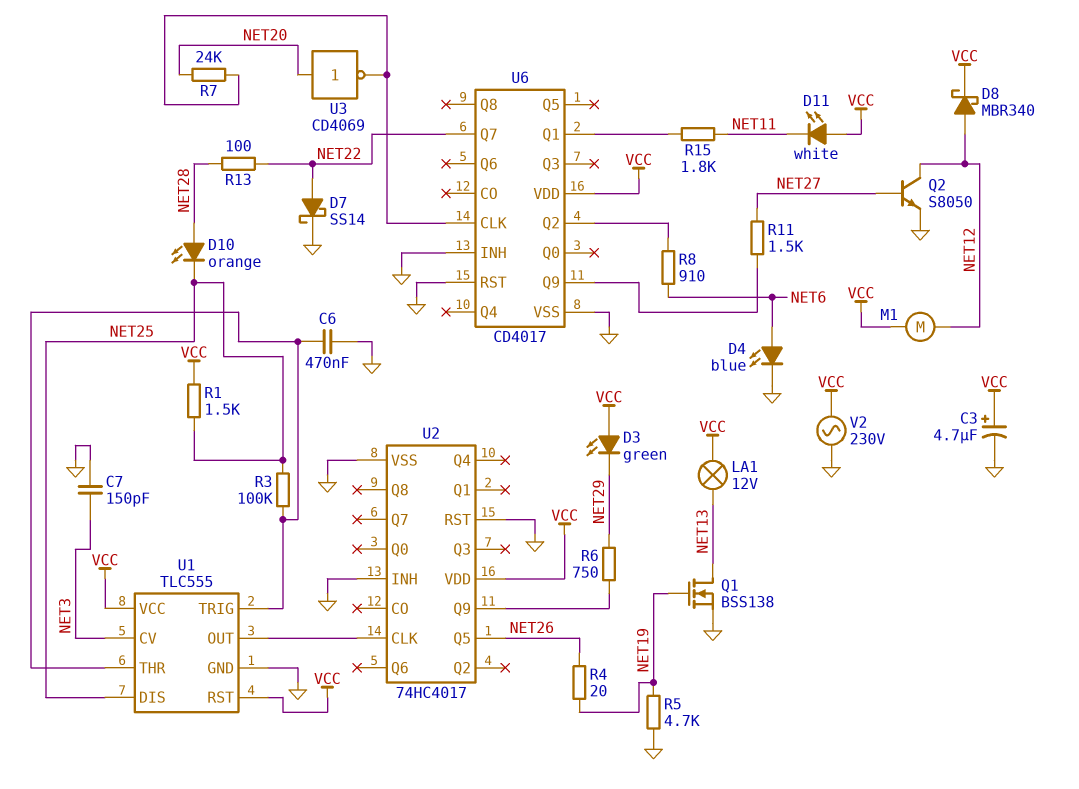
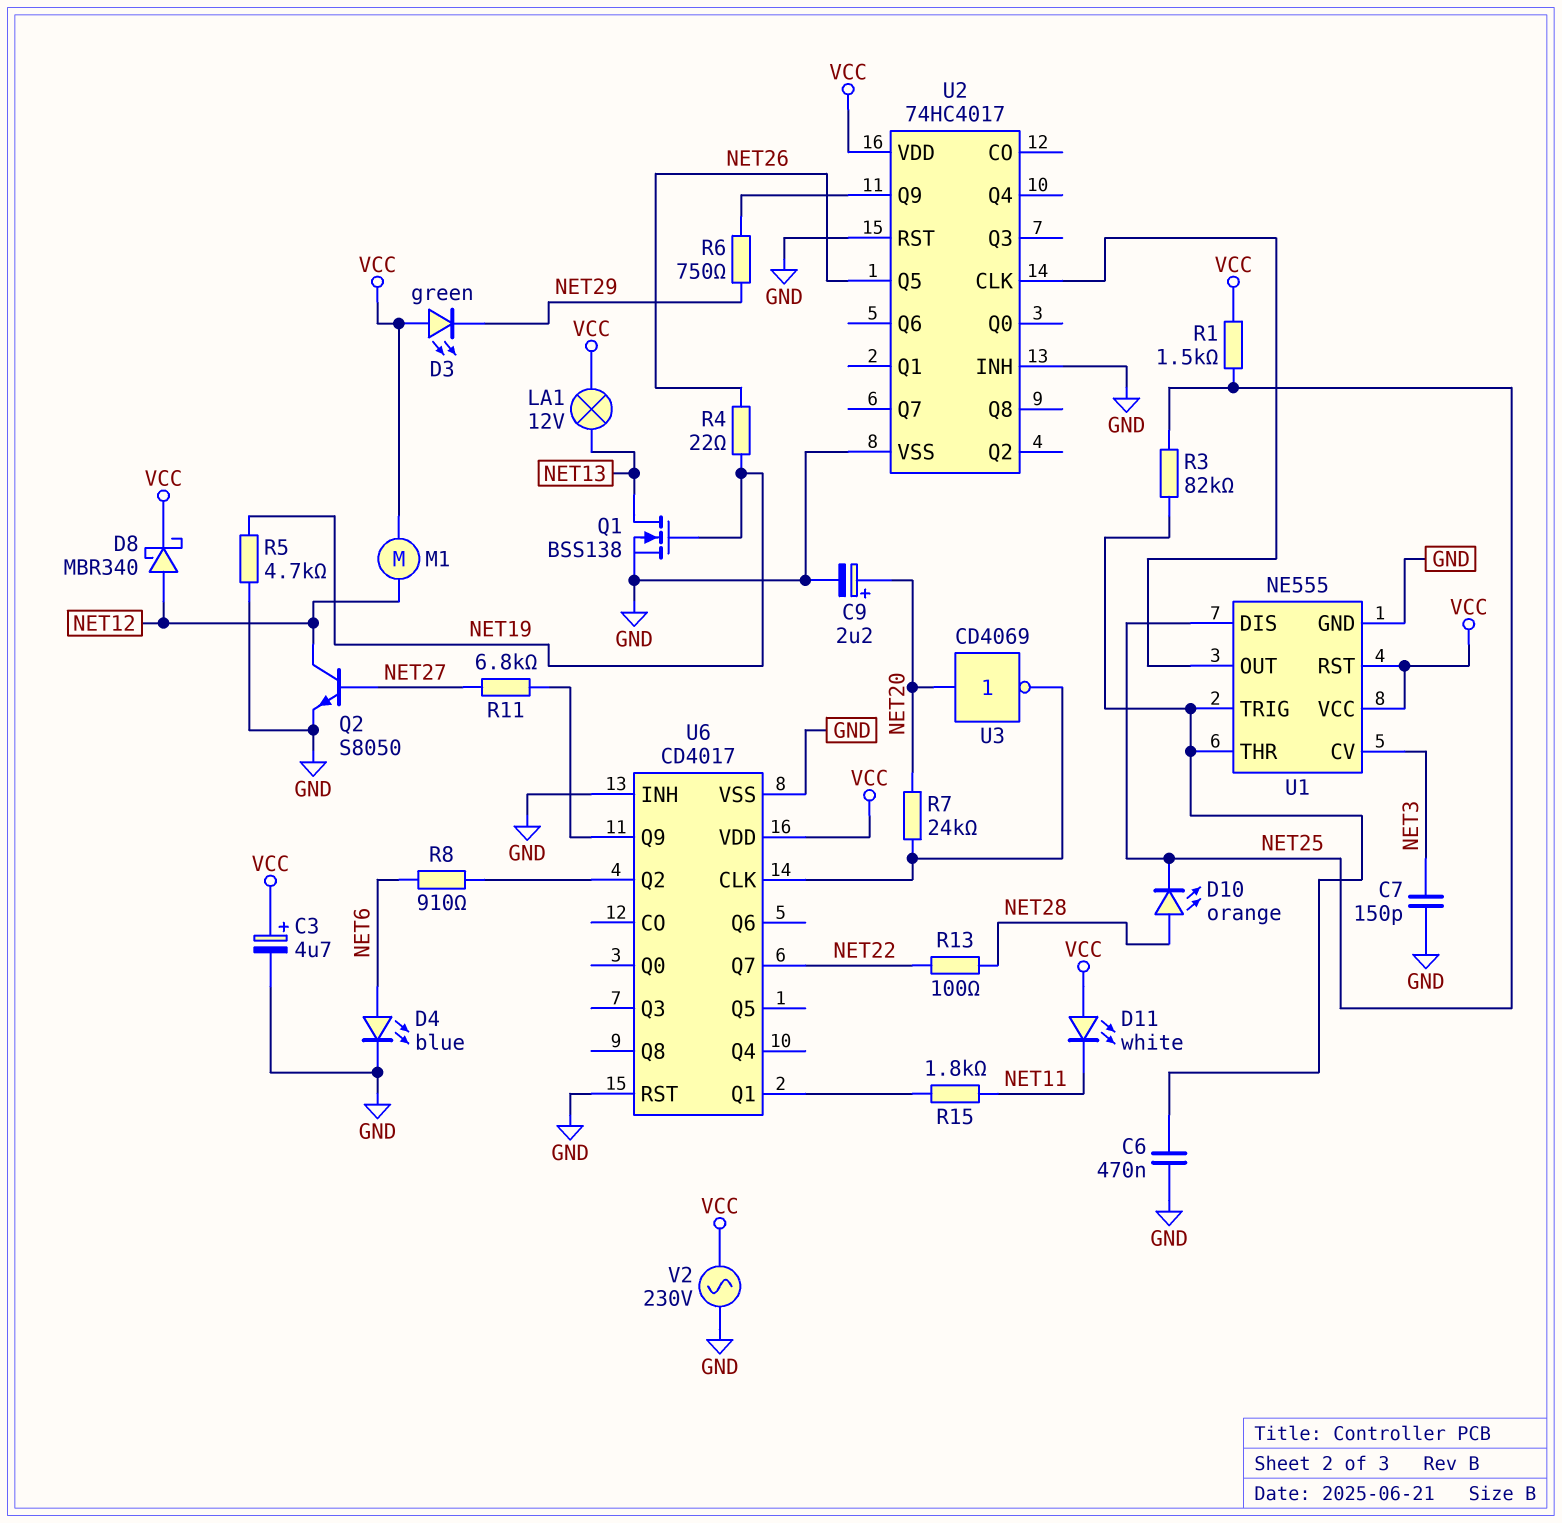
C9: none -> 2.2uF (plus NET20, minus GND)
D7: schottky SS14 (A NET22, K GND) -> none
R3: 100k (NET25, U1/THR) -> 82k (NET25, U1/THR)
R4: 20 (NET19, NET26) -> 22 (NET19, NET26)
R11: 1.5k (NET27, U6/Q9) -> 6.8k (NET27, U6/Q9)
U1: TLC555 -> NE555

